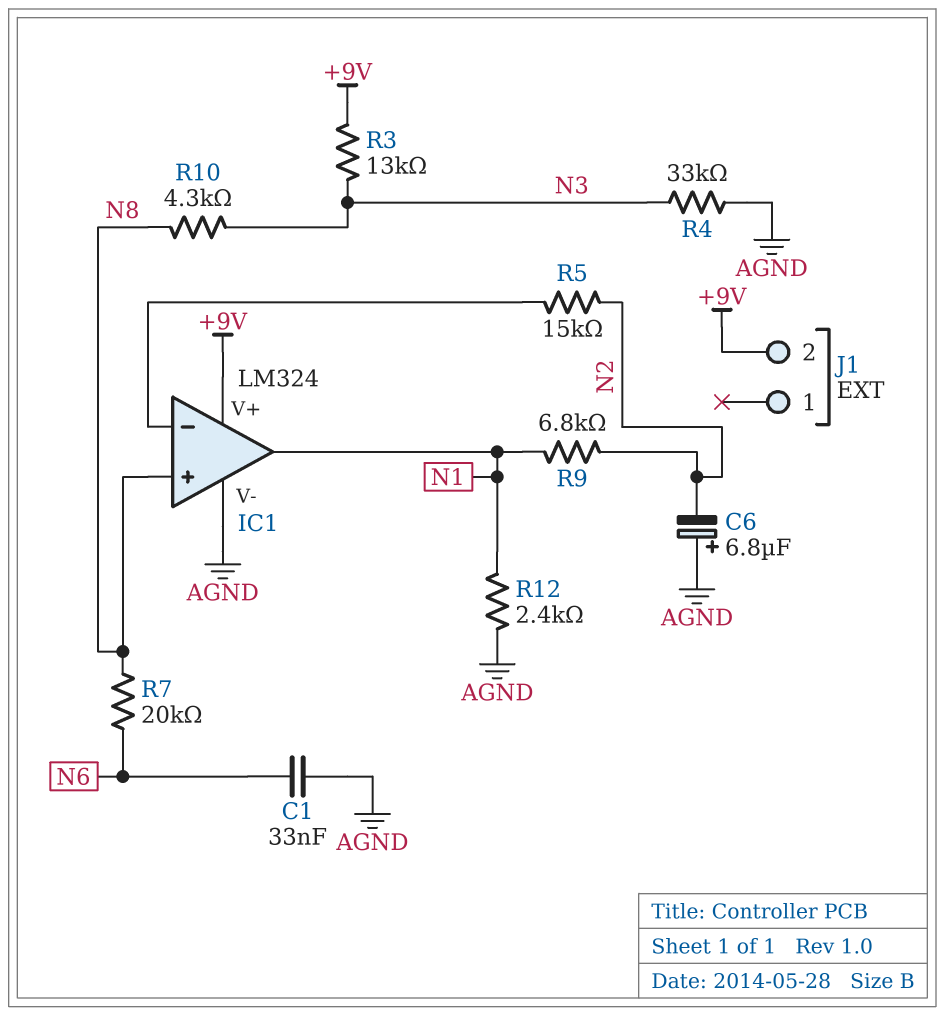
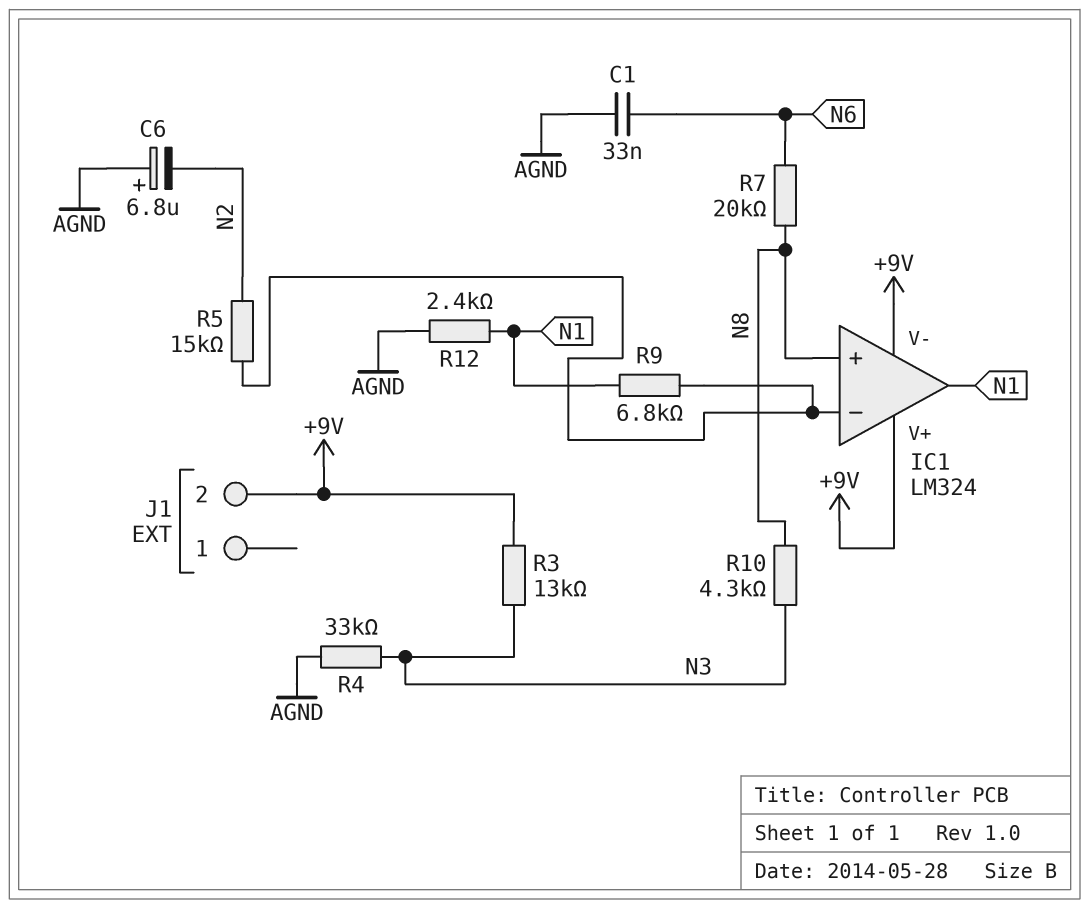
IC1 pin V-: AGND -> +9V
R9: 6.8k (N1, N2) -> 6.8k (IC1/in-, N1)

